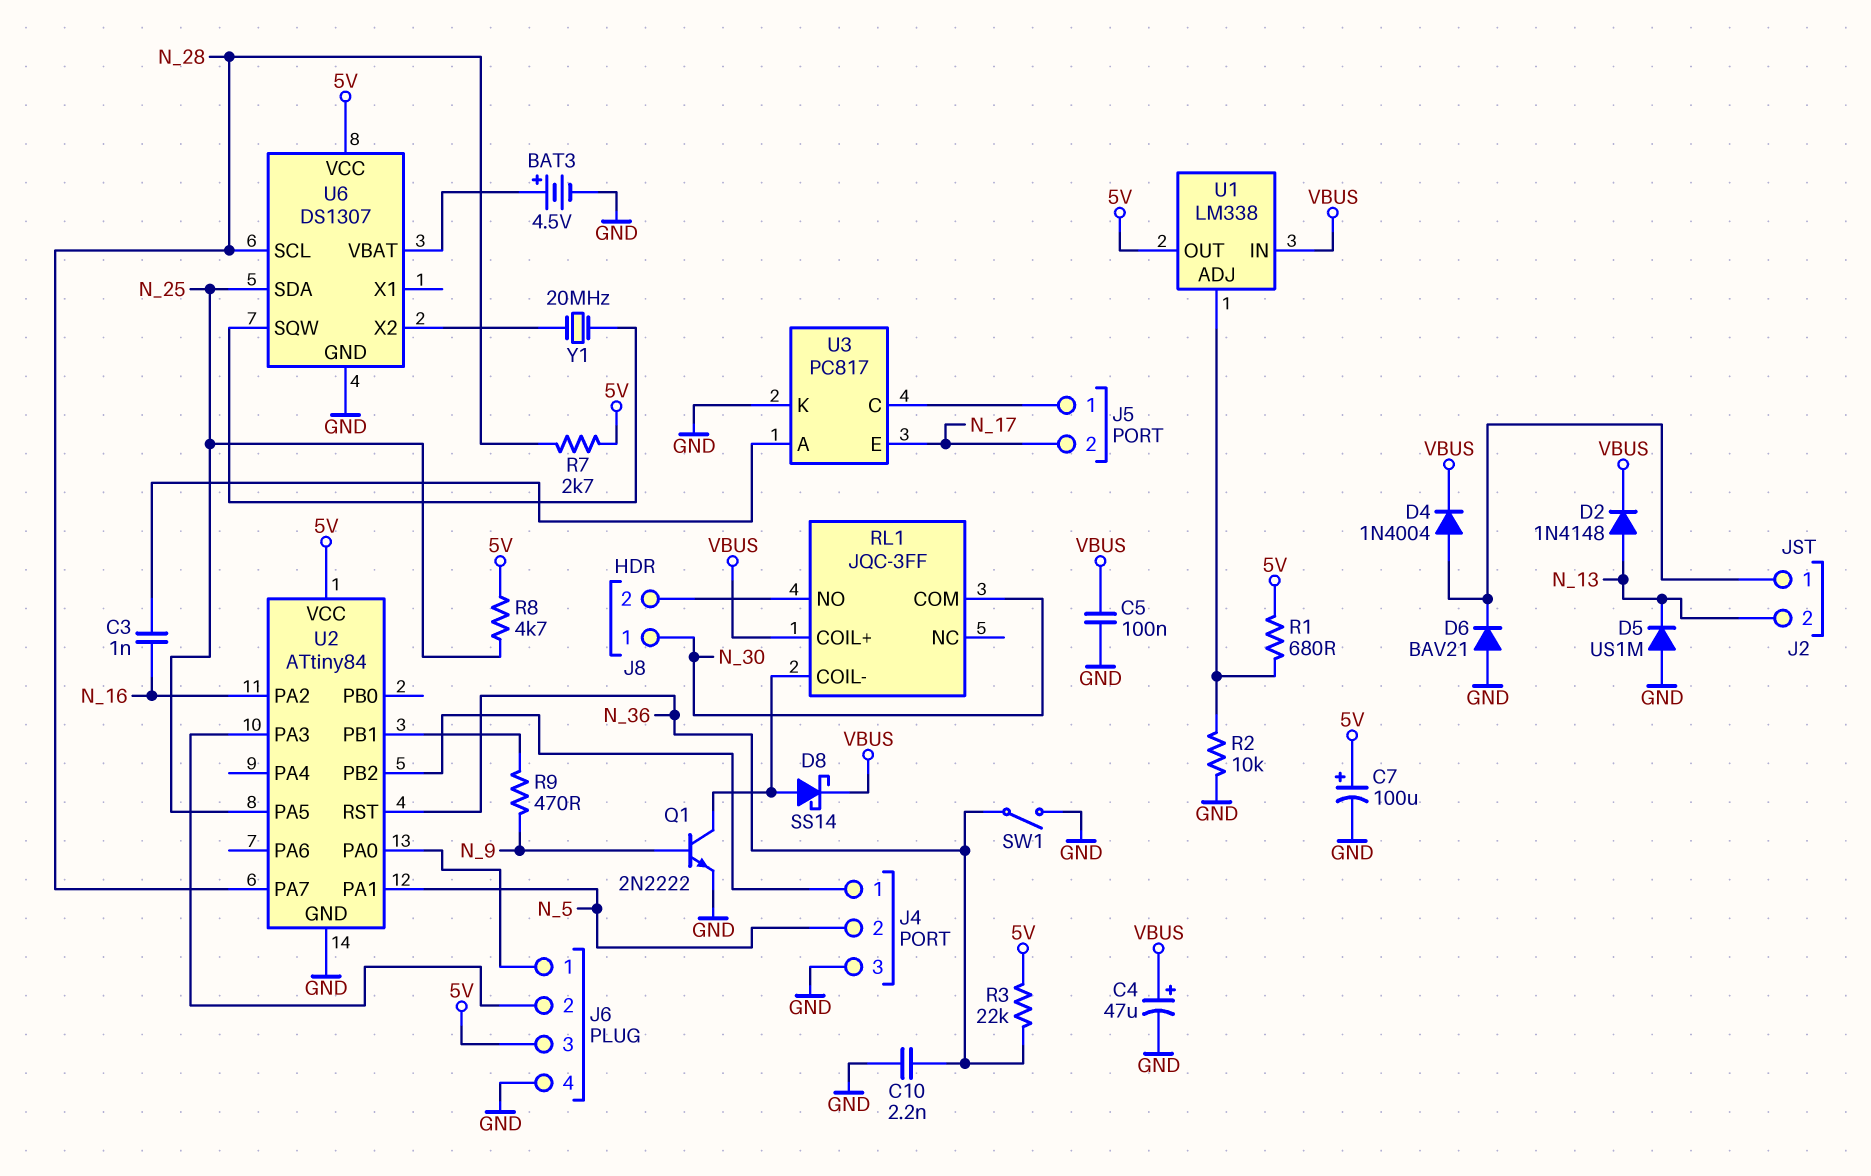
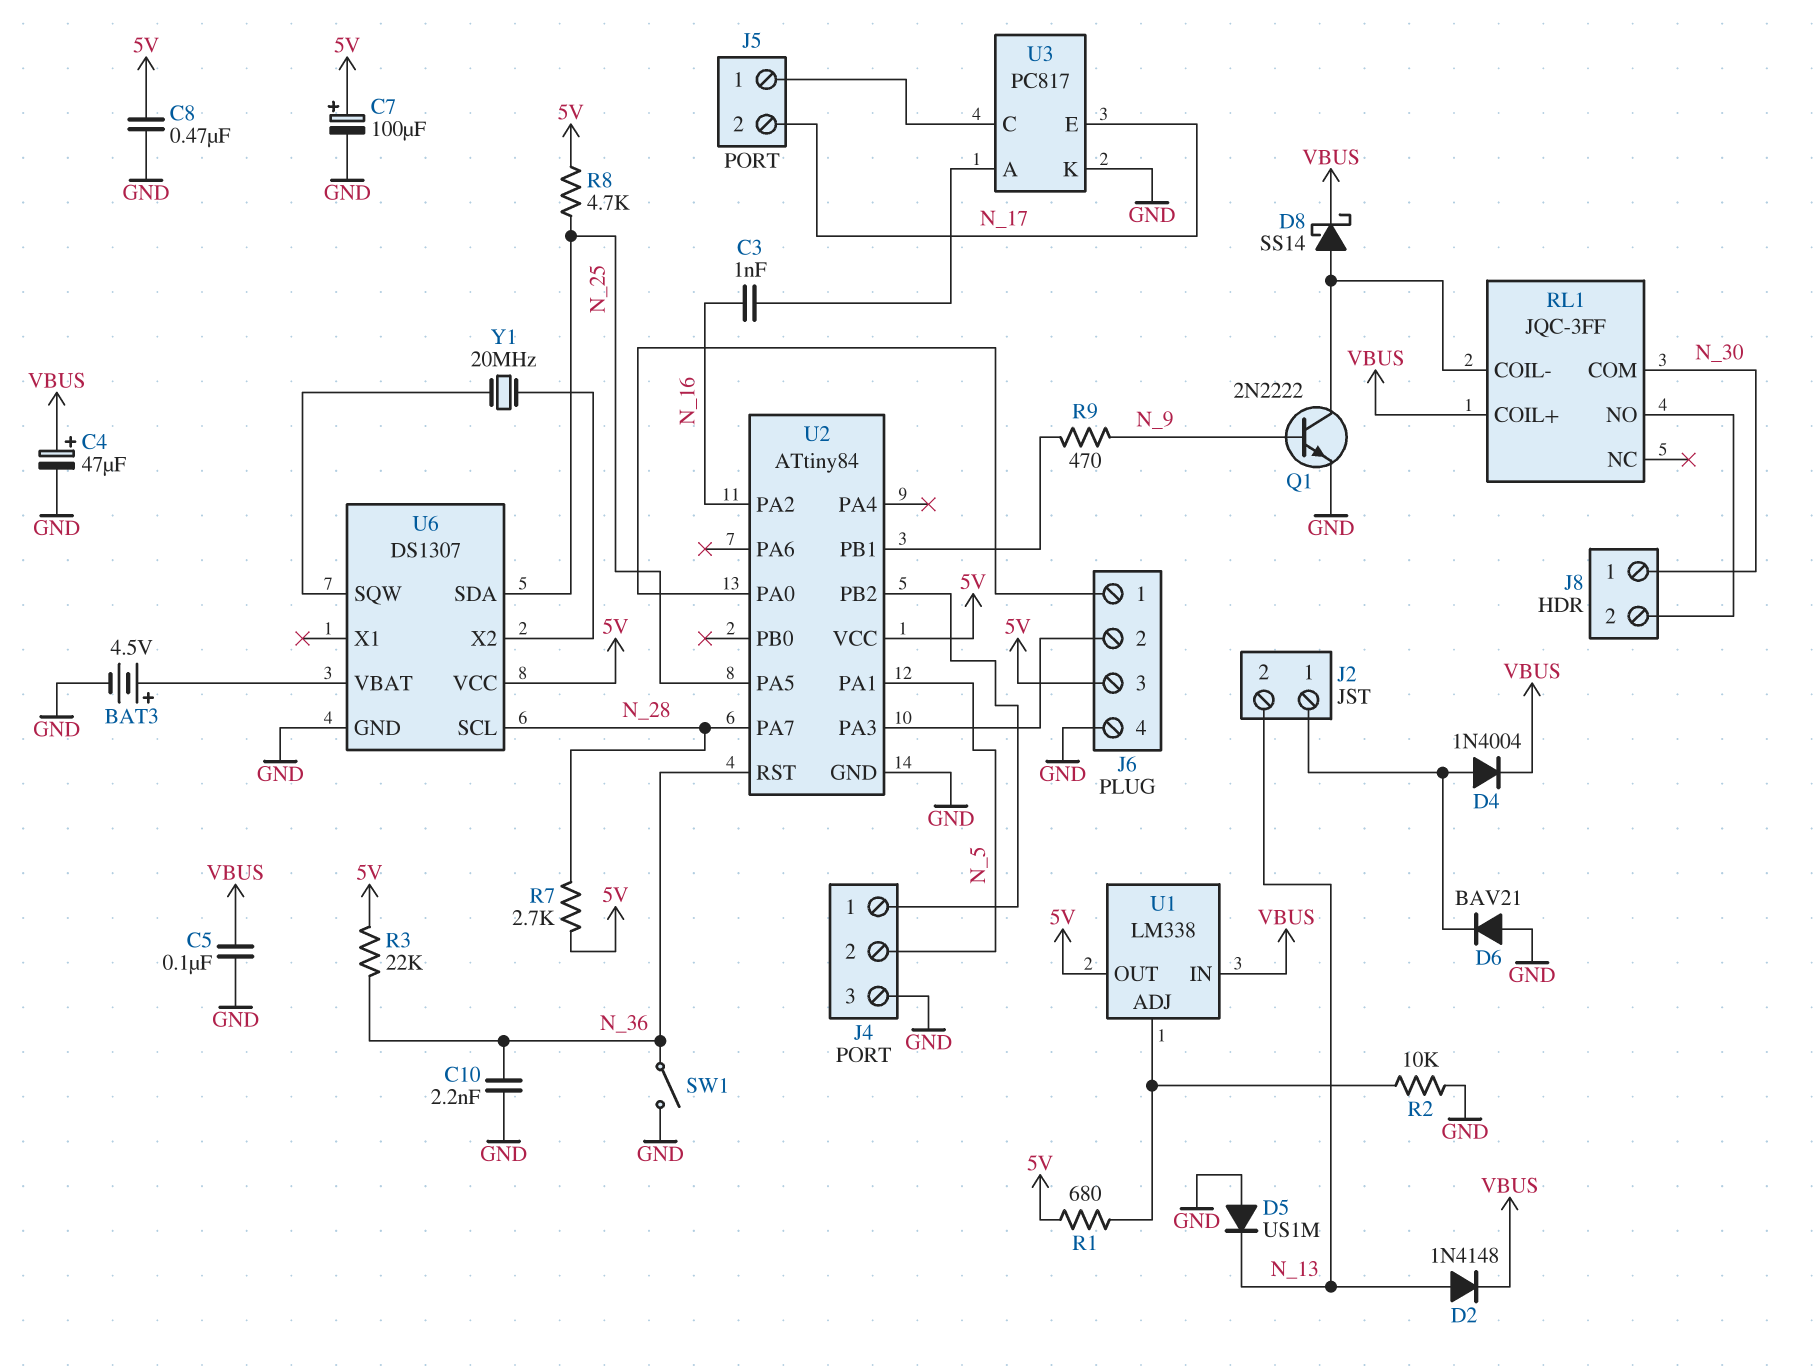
C8: none -> 470nF (5V, GND)

